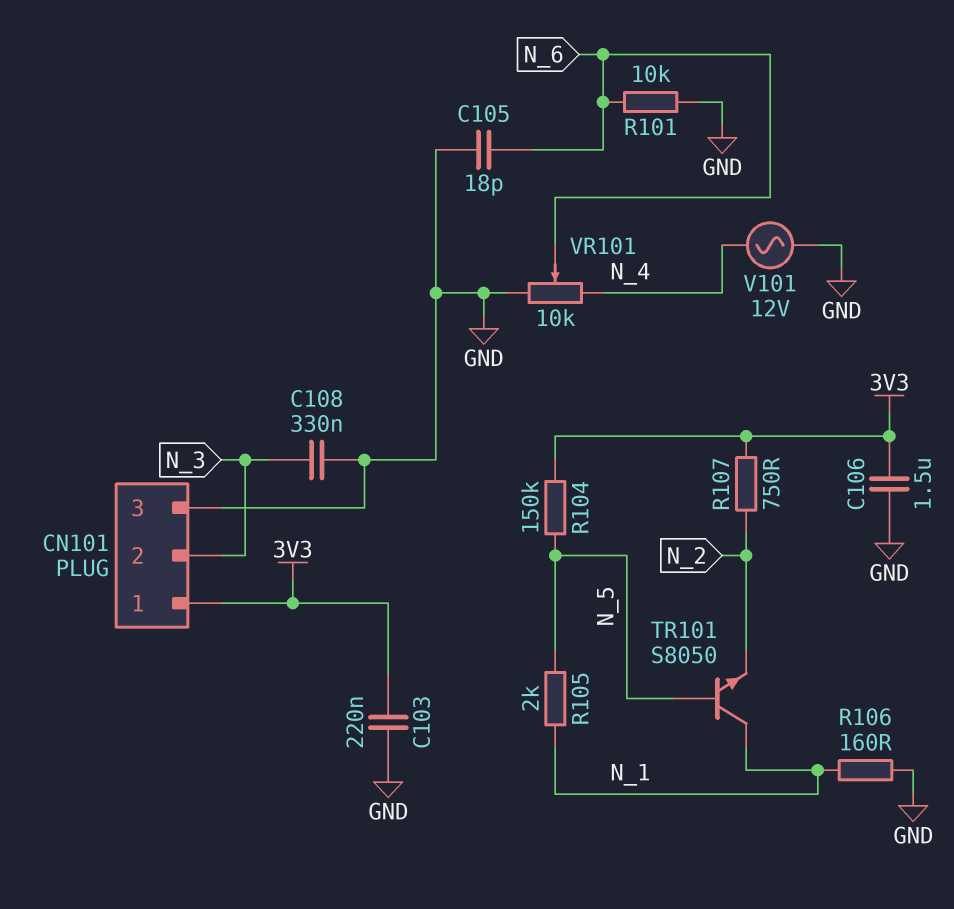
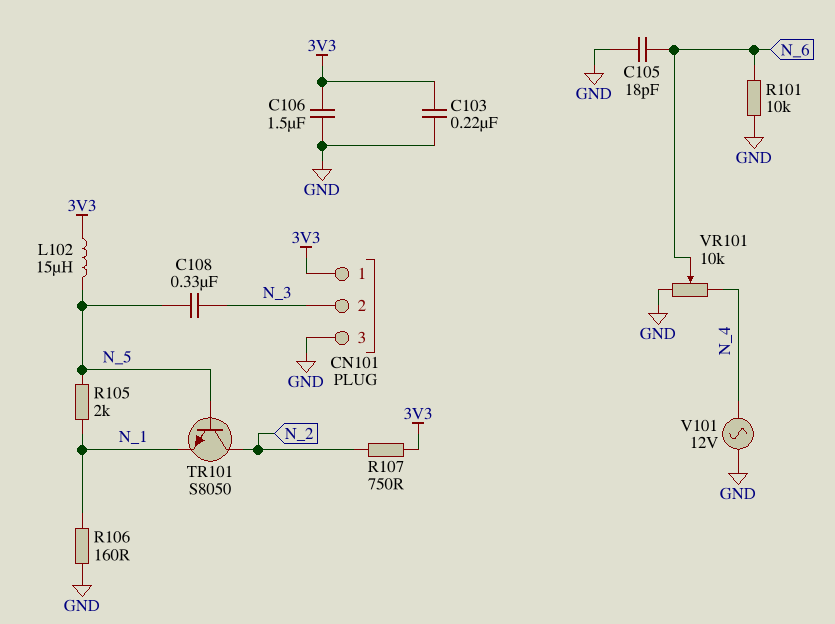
C108: 330nF (GND, N_3) -> 330nF (N_3, N_5)
L102: none -> 15uH (3V3, N_5)
R104: 150k (3V3, N_5) -> none
TR101: NPN S8050 (B N_5, C N_1, E N_2) -> NPN S8050 (B N_5, C N_2, E N_1)

